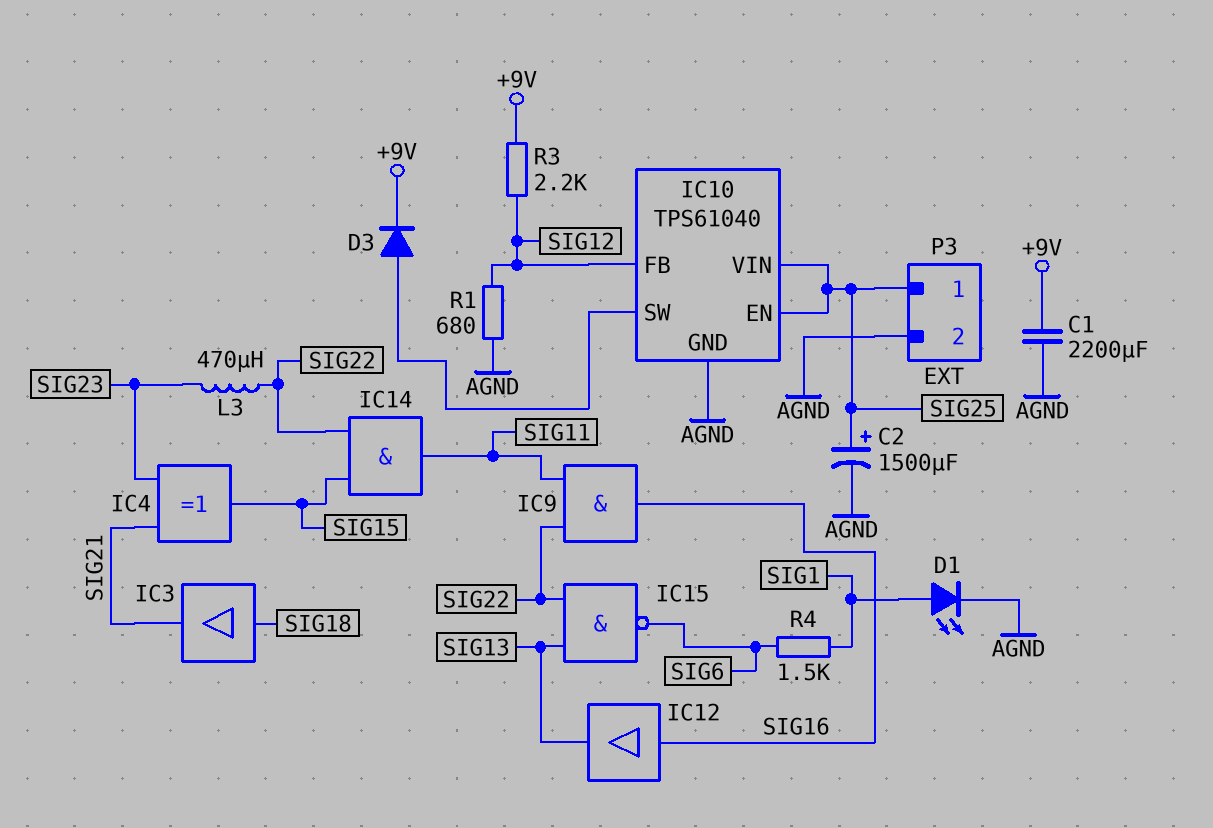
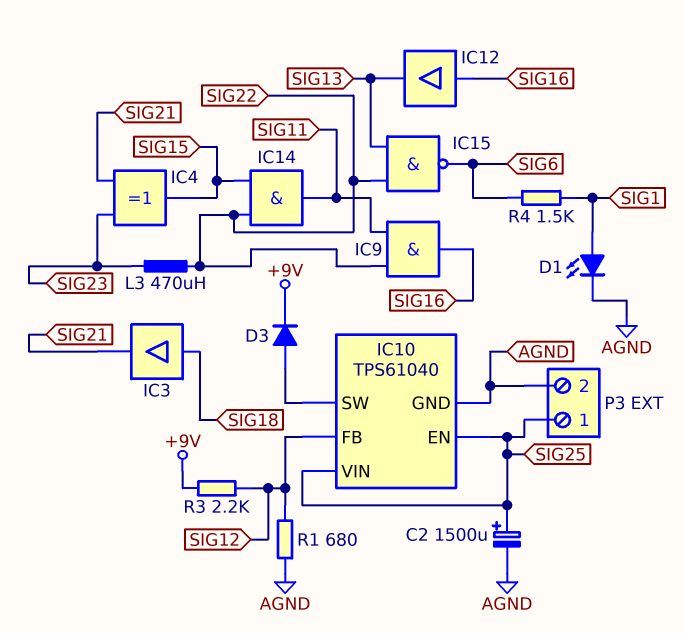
C1: 2200uF (+9V, AGND) -> none

